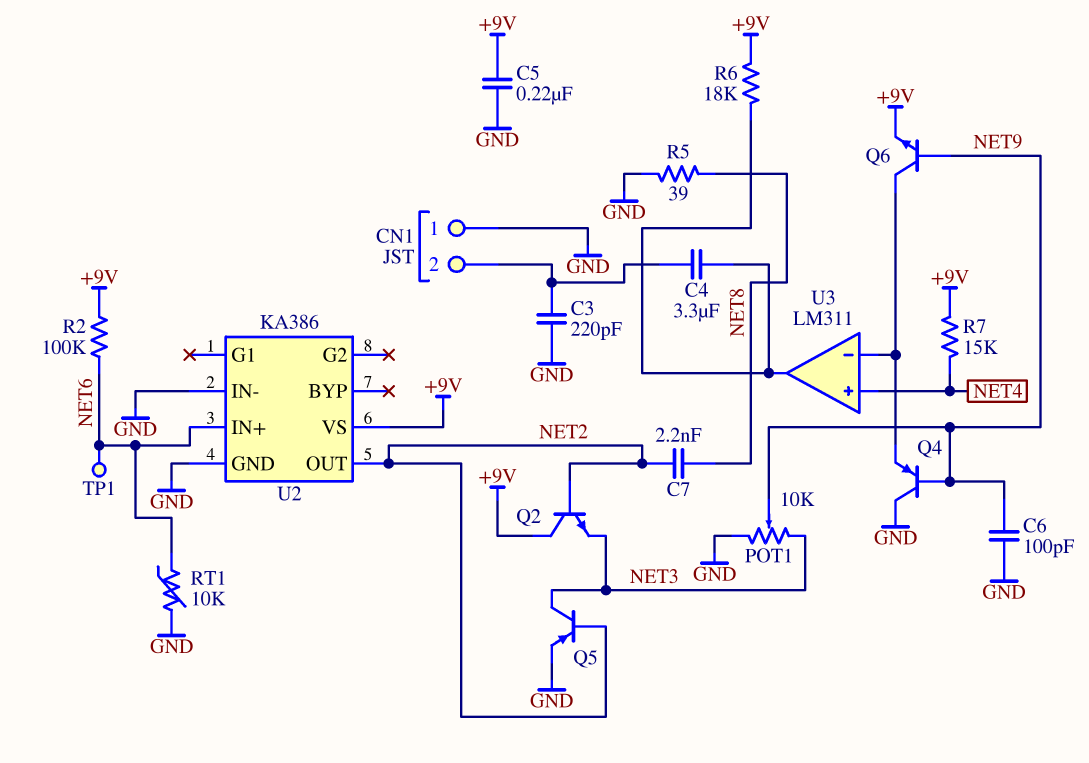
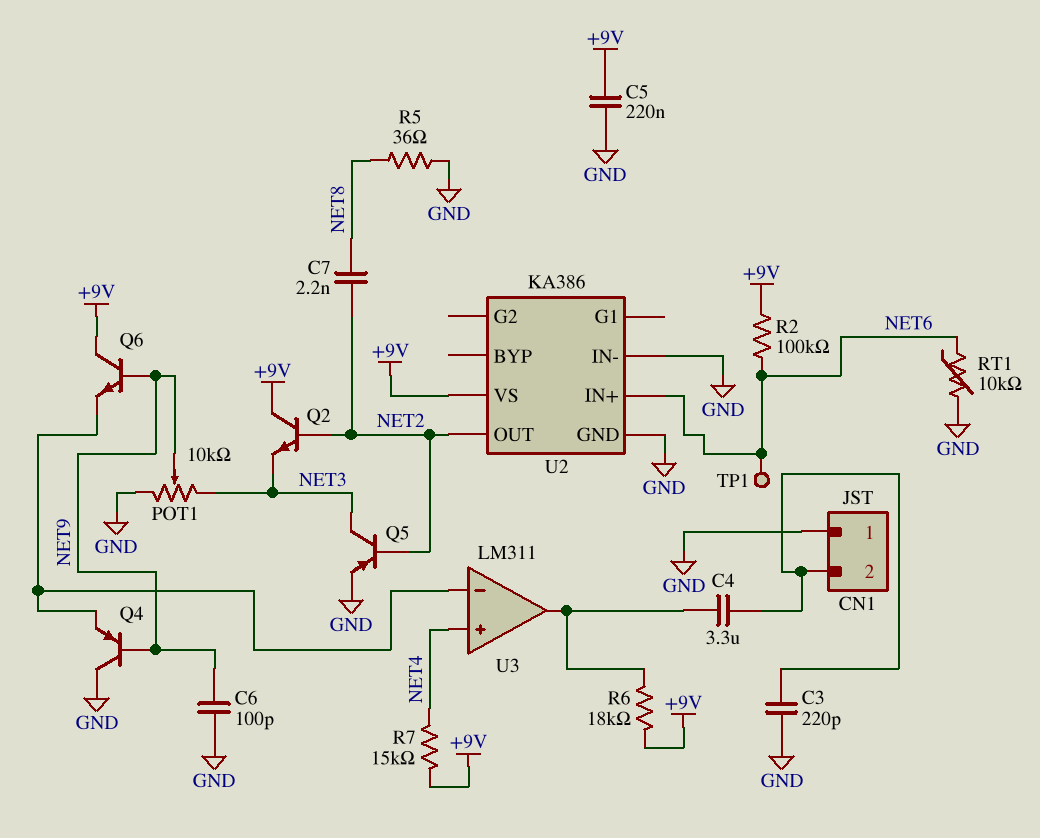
Q6: NPN (B NET9, C U3/in-, E +9V) -> NPN (B NET9, C +9V, E U3/in-)
R5: 39 (GND, NET8) -> 36 (GND, NET8)

